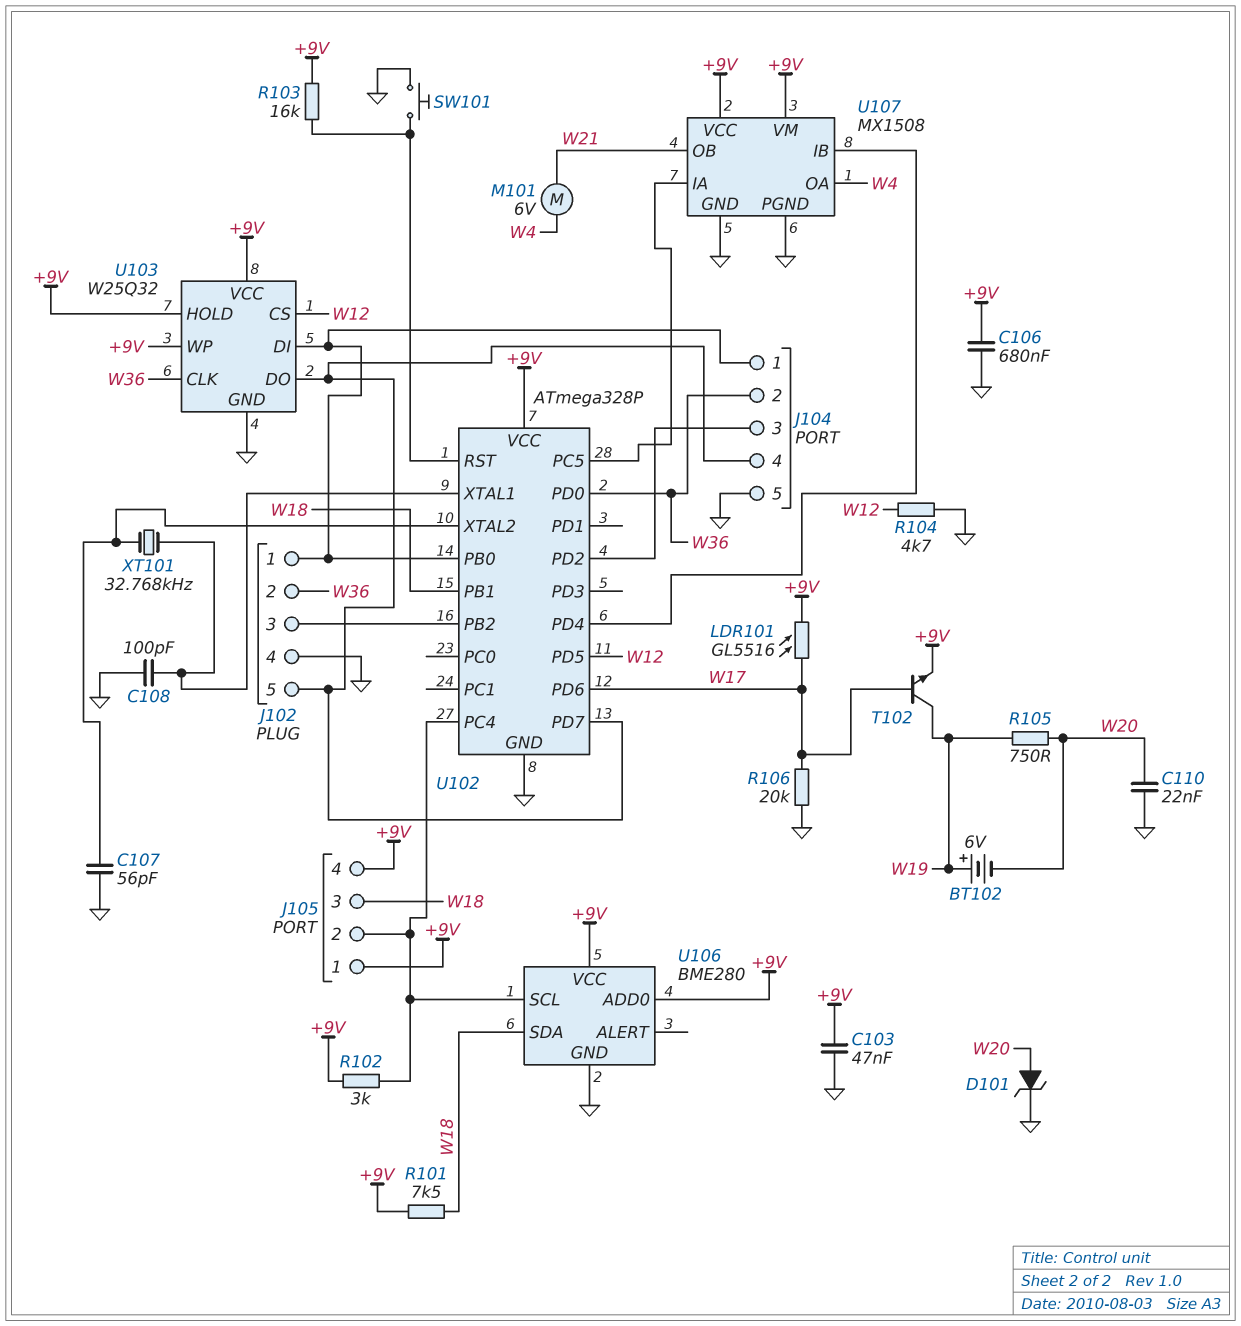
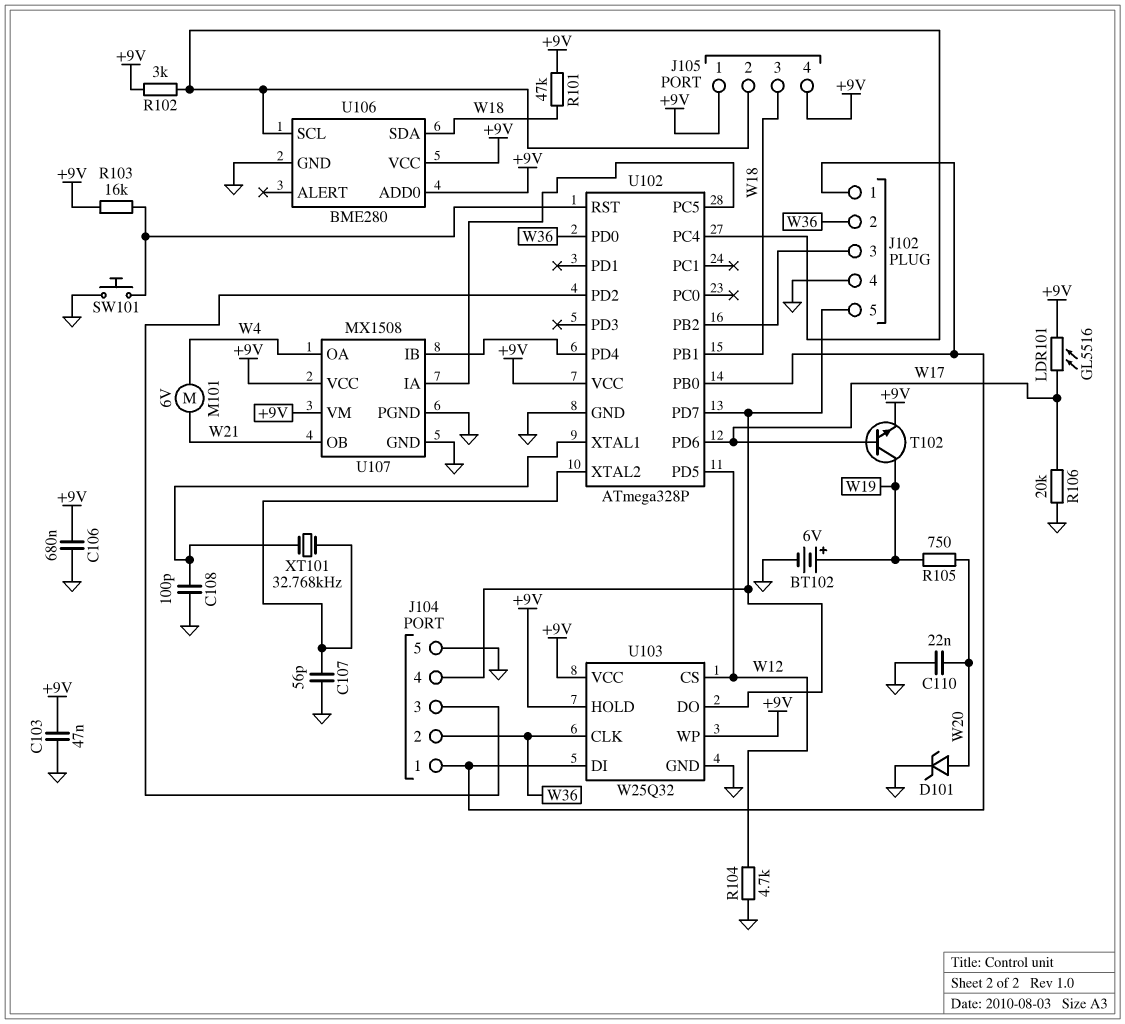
BT102: 6V (plus W19, minus W20) -> 6V (plus W19, minus GND)
R101: 7.5k (+9V, W18) -> 47k (+9V, W18)

